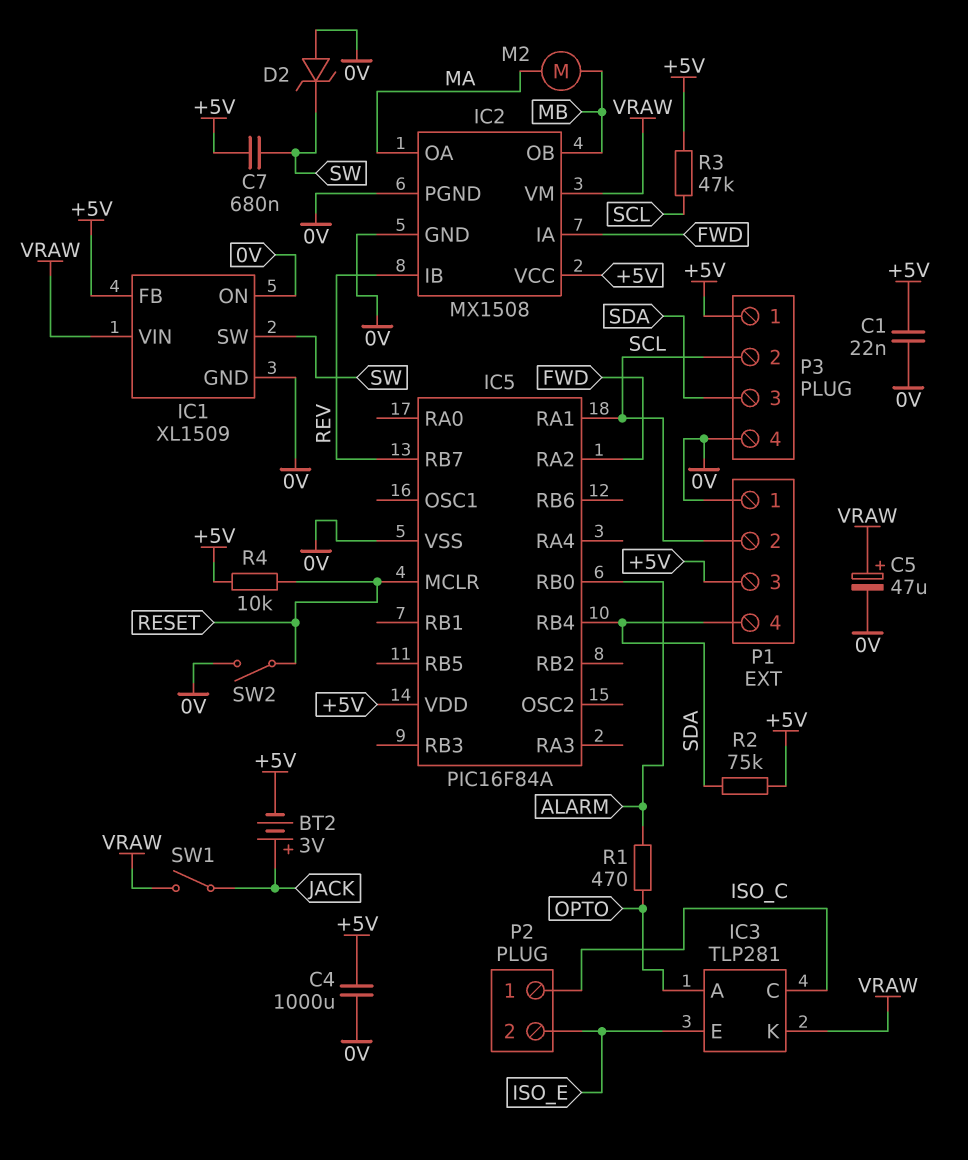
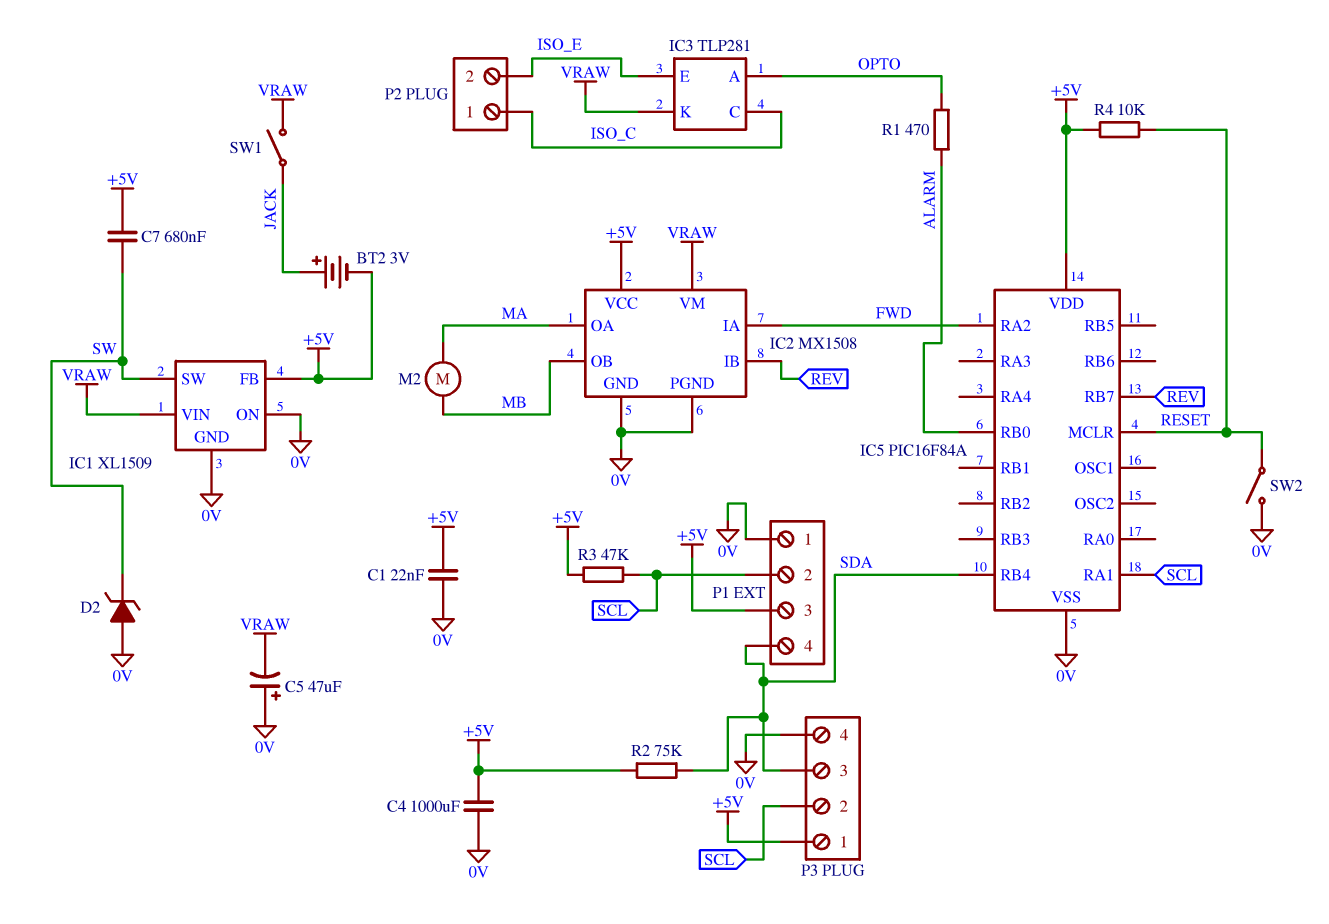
C5: 47uF (plus VRAW, minus 0V) -> 47uF (plus 0V, minus VRAW)

